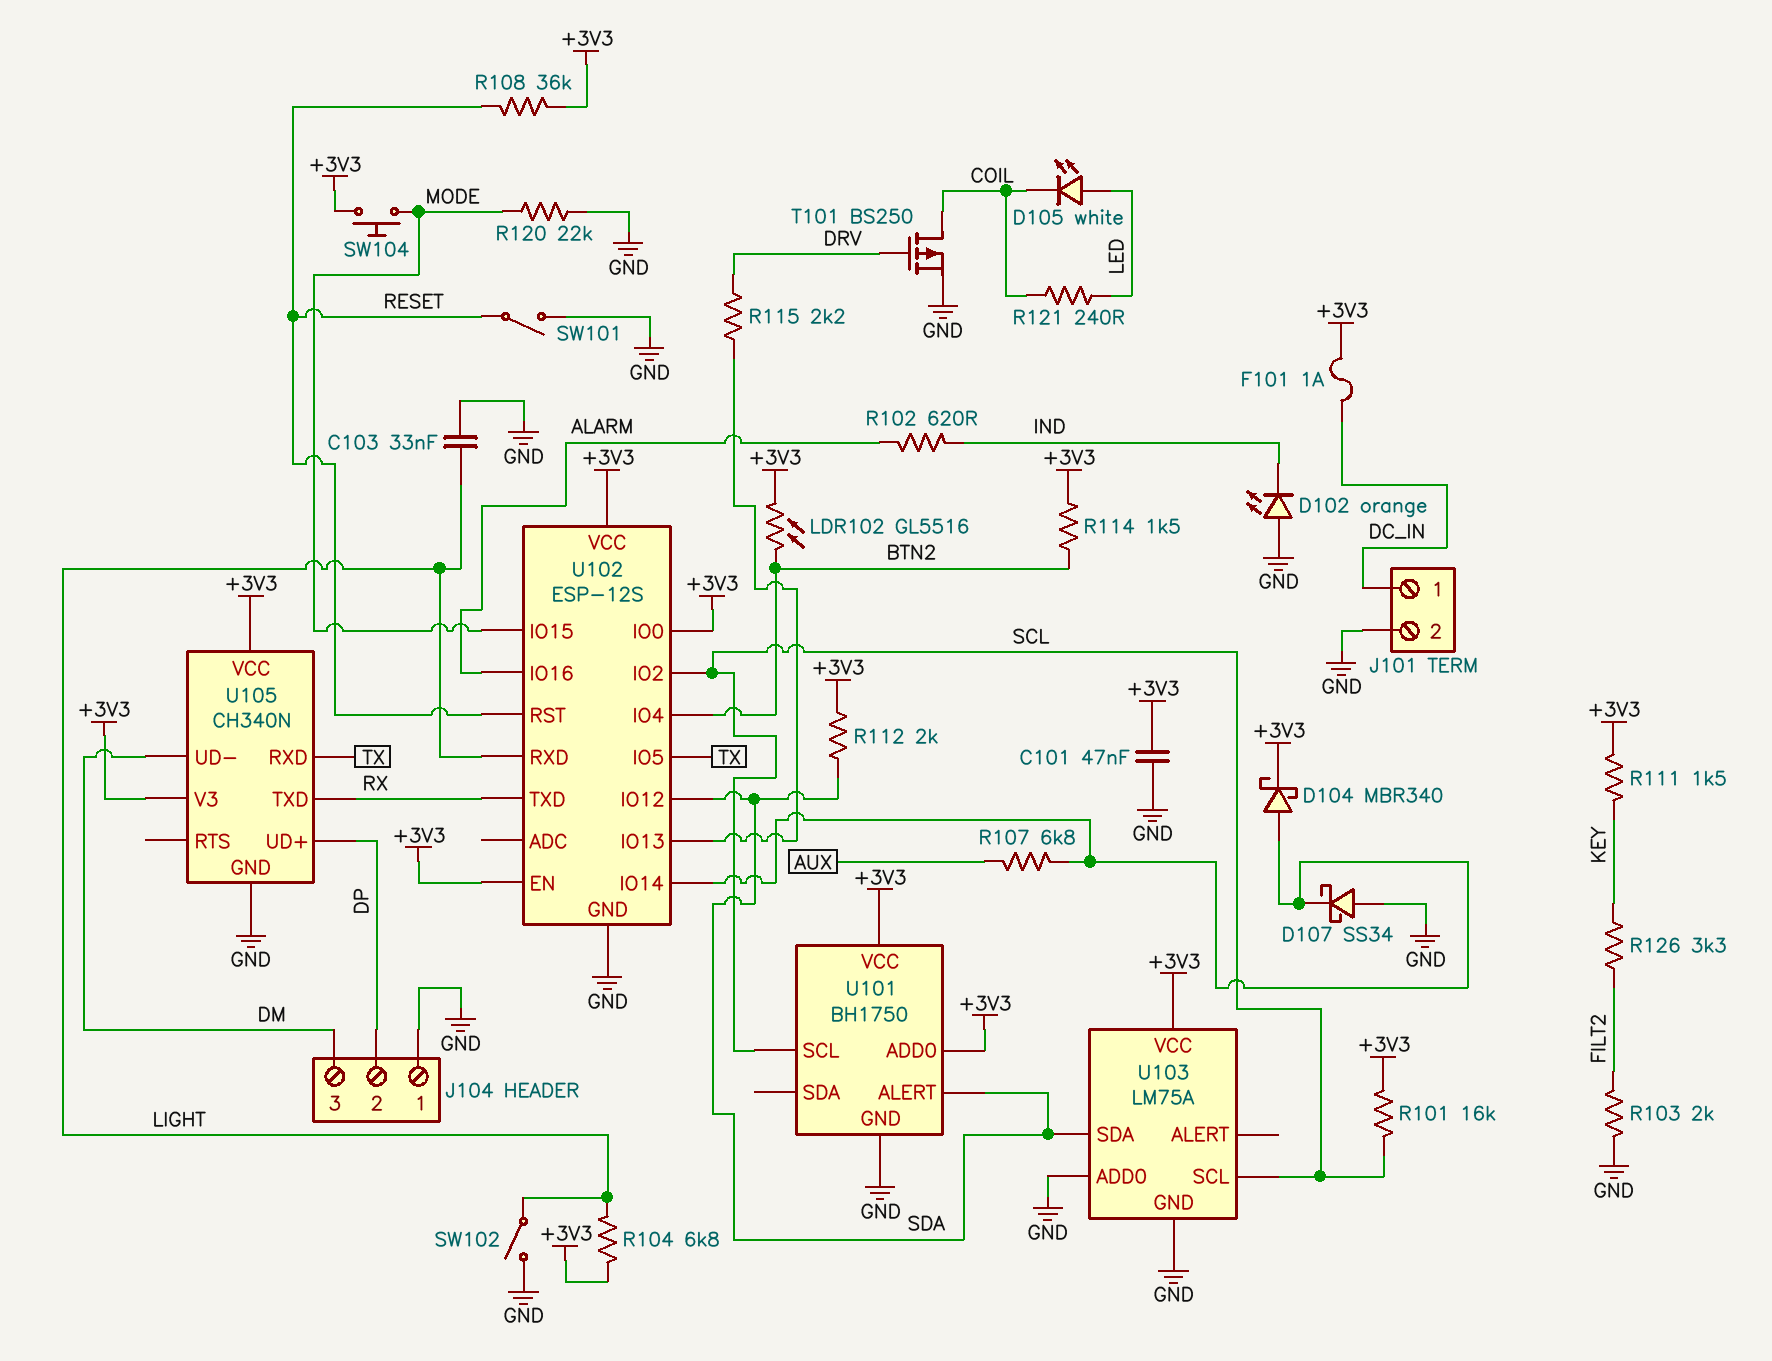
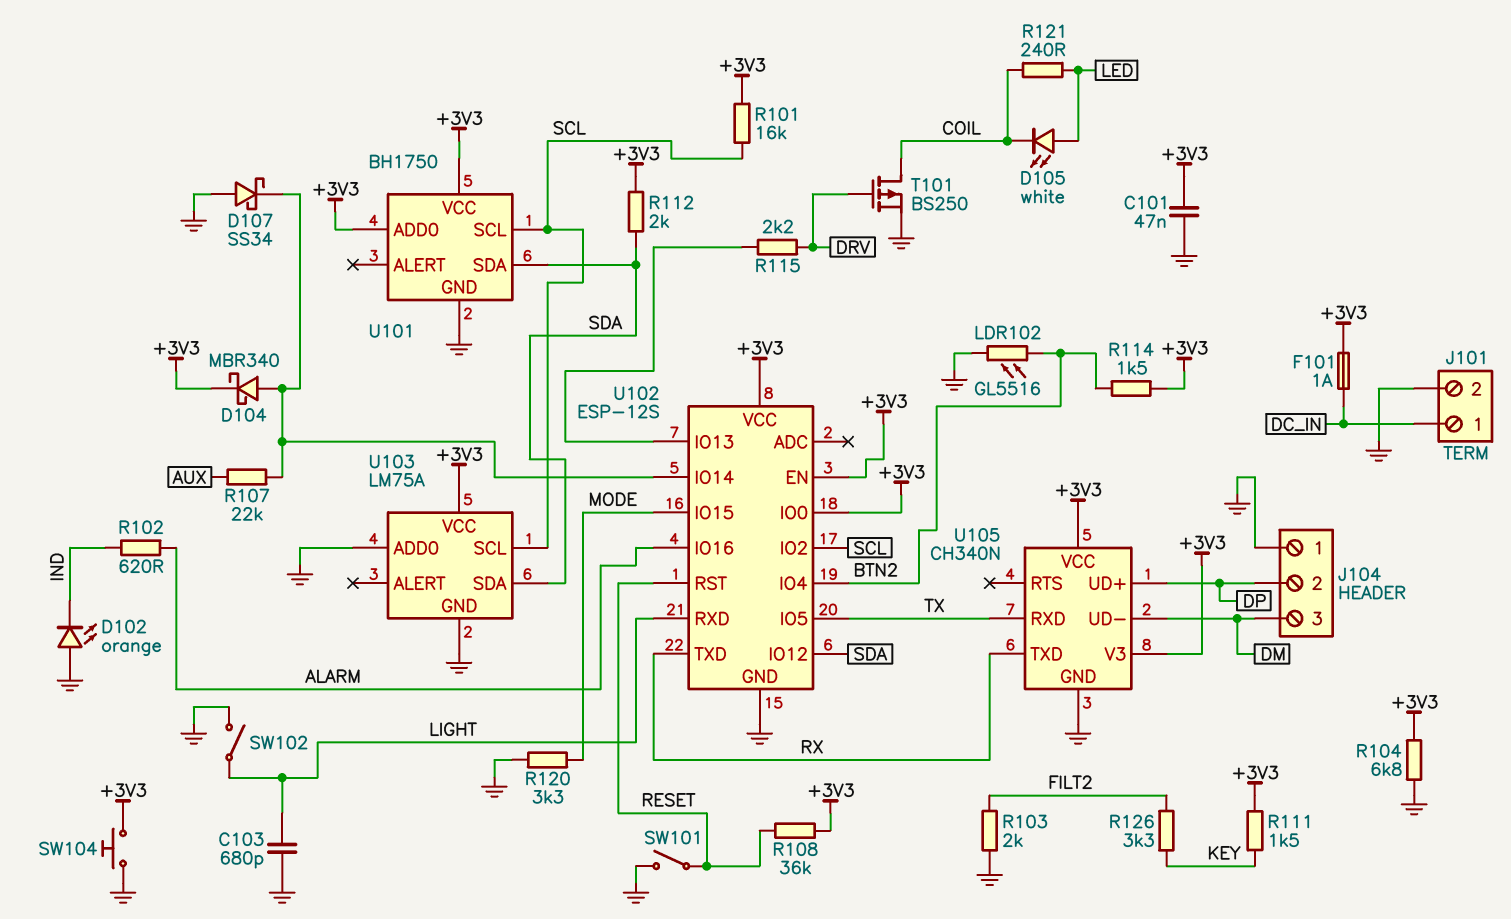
C103: 33nF (GND, LIGHT) -> 680pF (GND, LIGHT)
LDR102: GL5516 (+3V3, BTN2) -> GL5516 (BTN2, GND)
R104: 6.8k (+3V3, LIGHT) -> 6.8k (+3V3, GND)
R107: 6.8k (AUX, U102/IO14) -> 22k (AUX, U102/IO14)
R120: 22k (GND, MODE) -> 3.3k (GND, MODE)
SW104: button (+3V3, MODE) -> button (+3V3, GND)
U101 pin ALERT: SDA -> none
U101 pin SDA: none -> SDA

